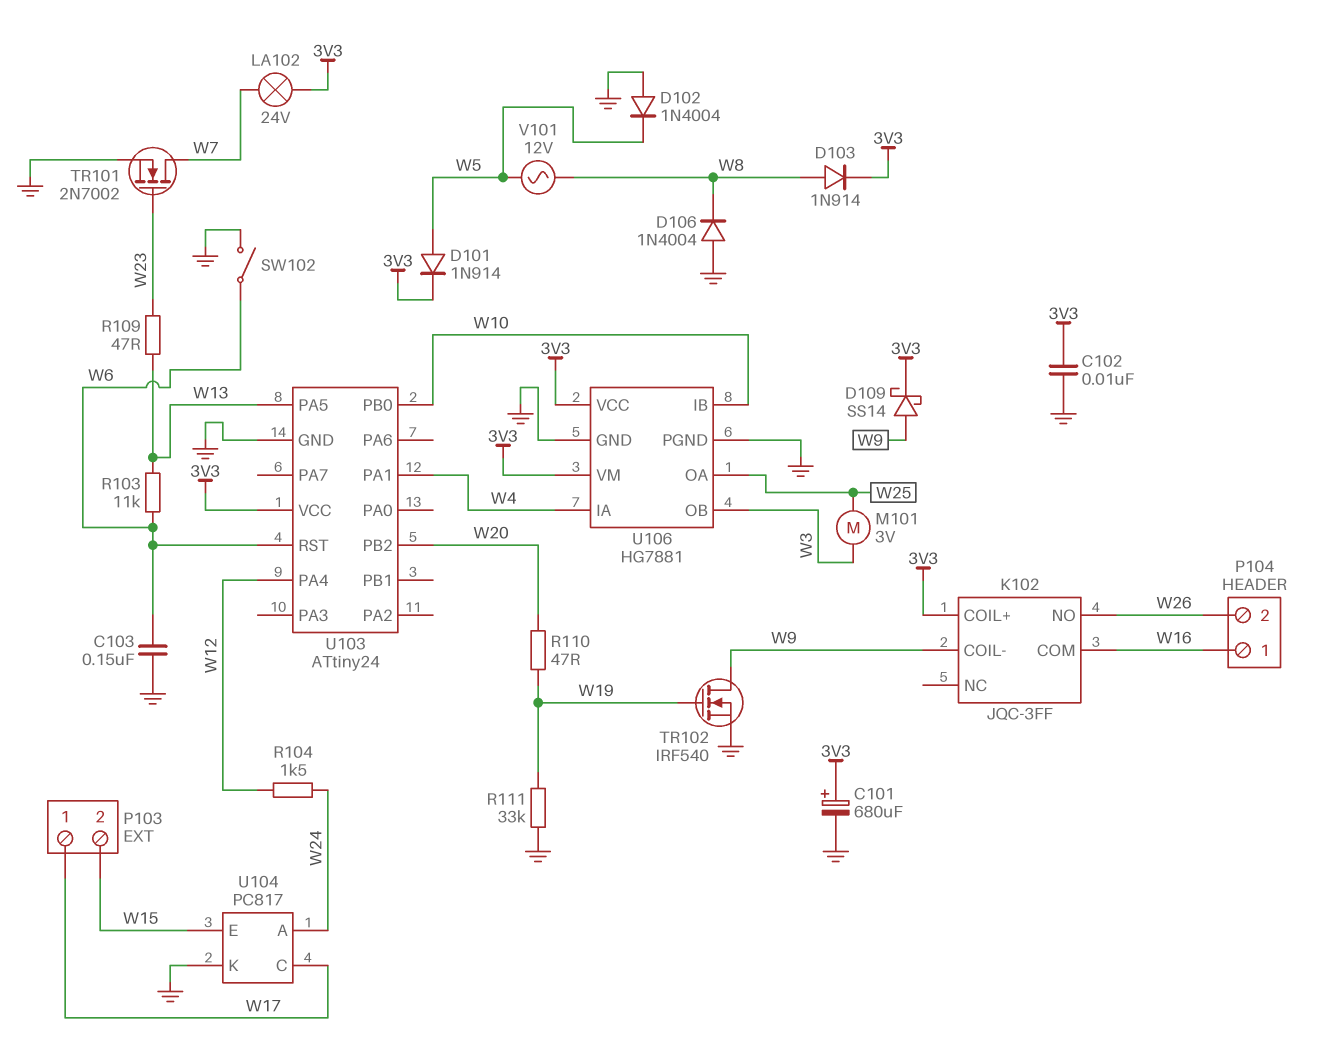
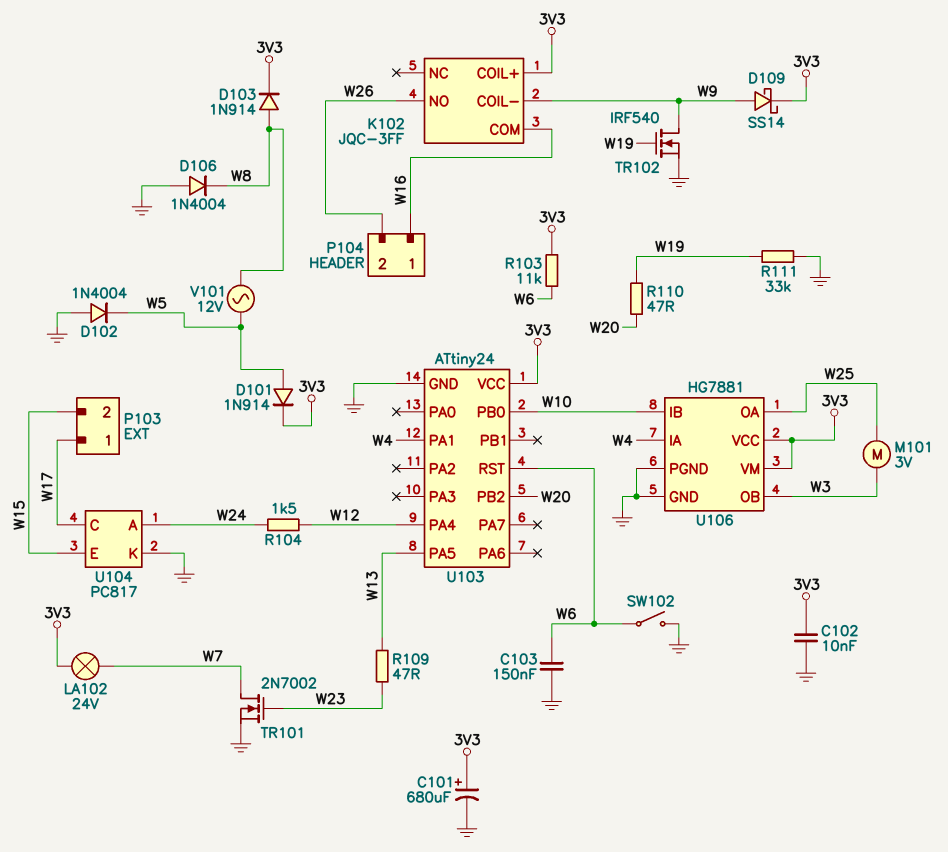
R103: 11k (W6, W13) -> 11k (3V3, W6)

